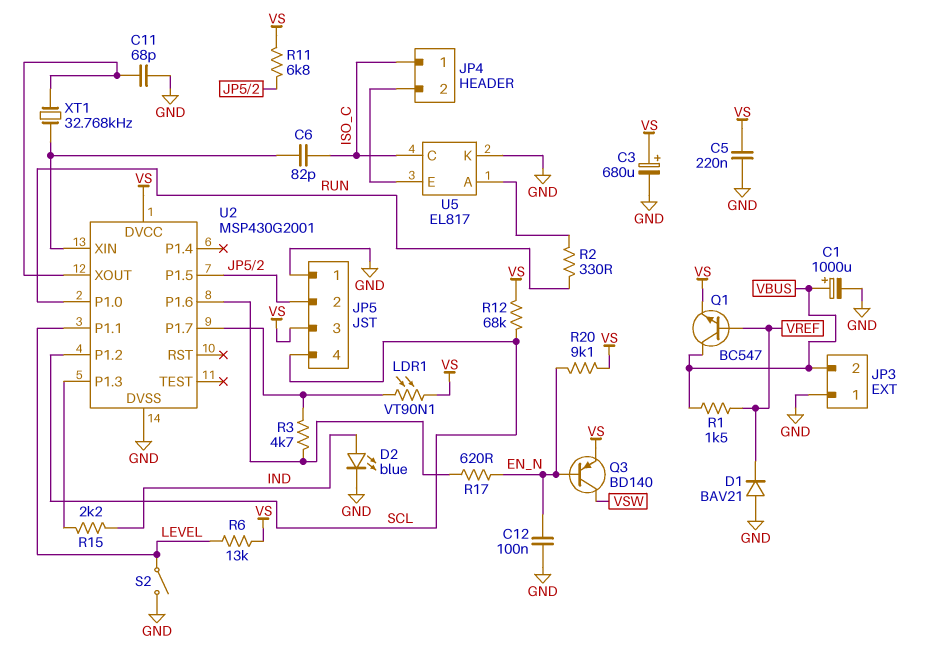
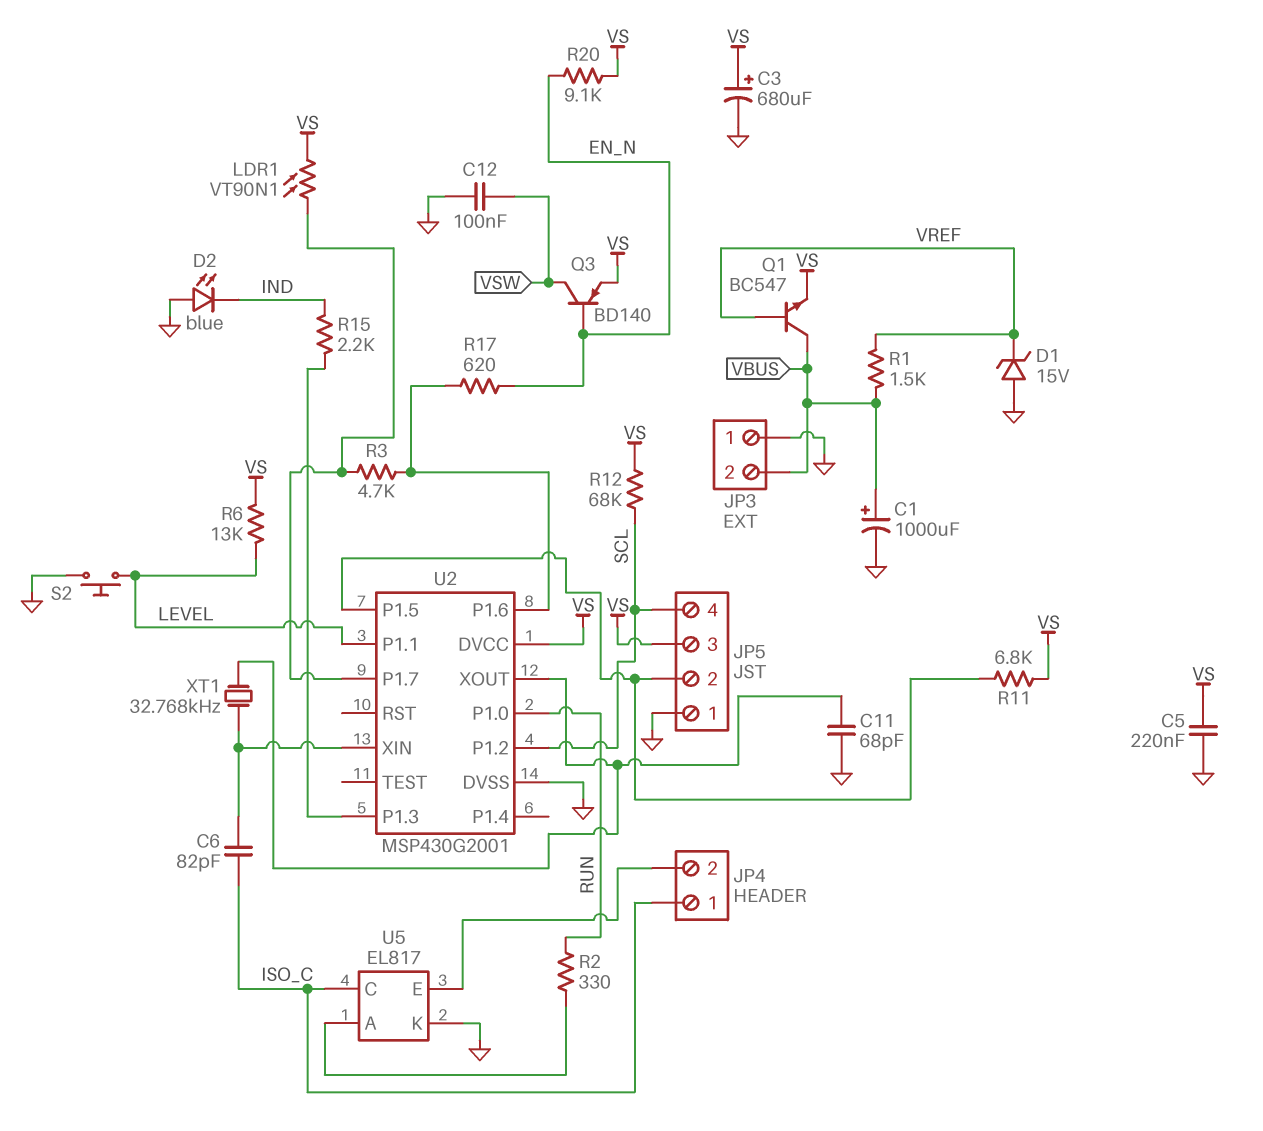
C12: 100nF (EN_N, GND) -> 100nF (GND, VSW)
D1: diode BAV21 (A GND, K VREF) -> zener 15V (A GND, K VREF)
D2: LED blue (A IND, K GND) -> LED blue (A GND, K IND)
S2: switch (GND, LEVEL) -> button (GND, LEVEL)

